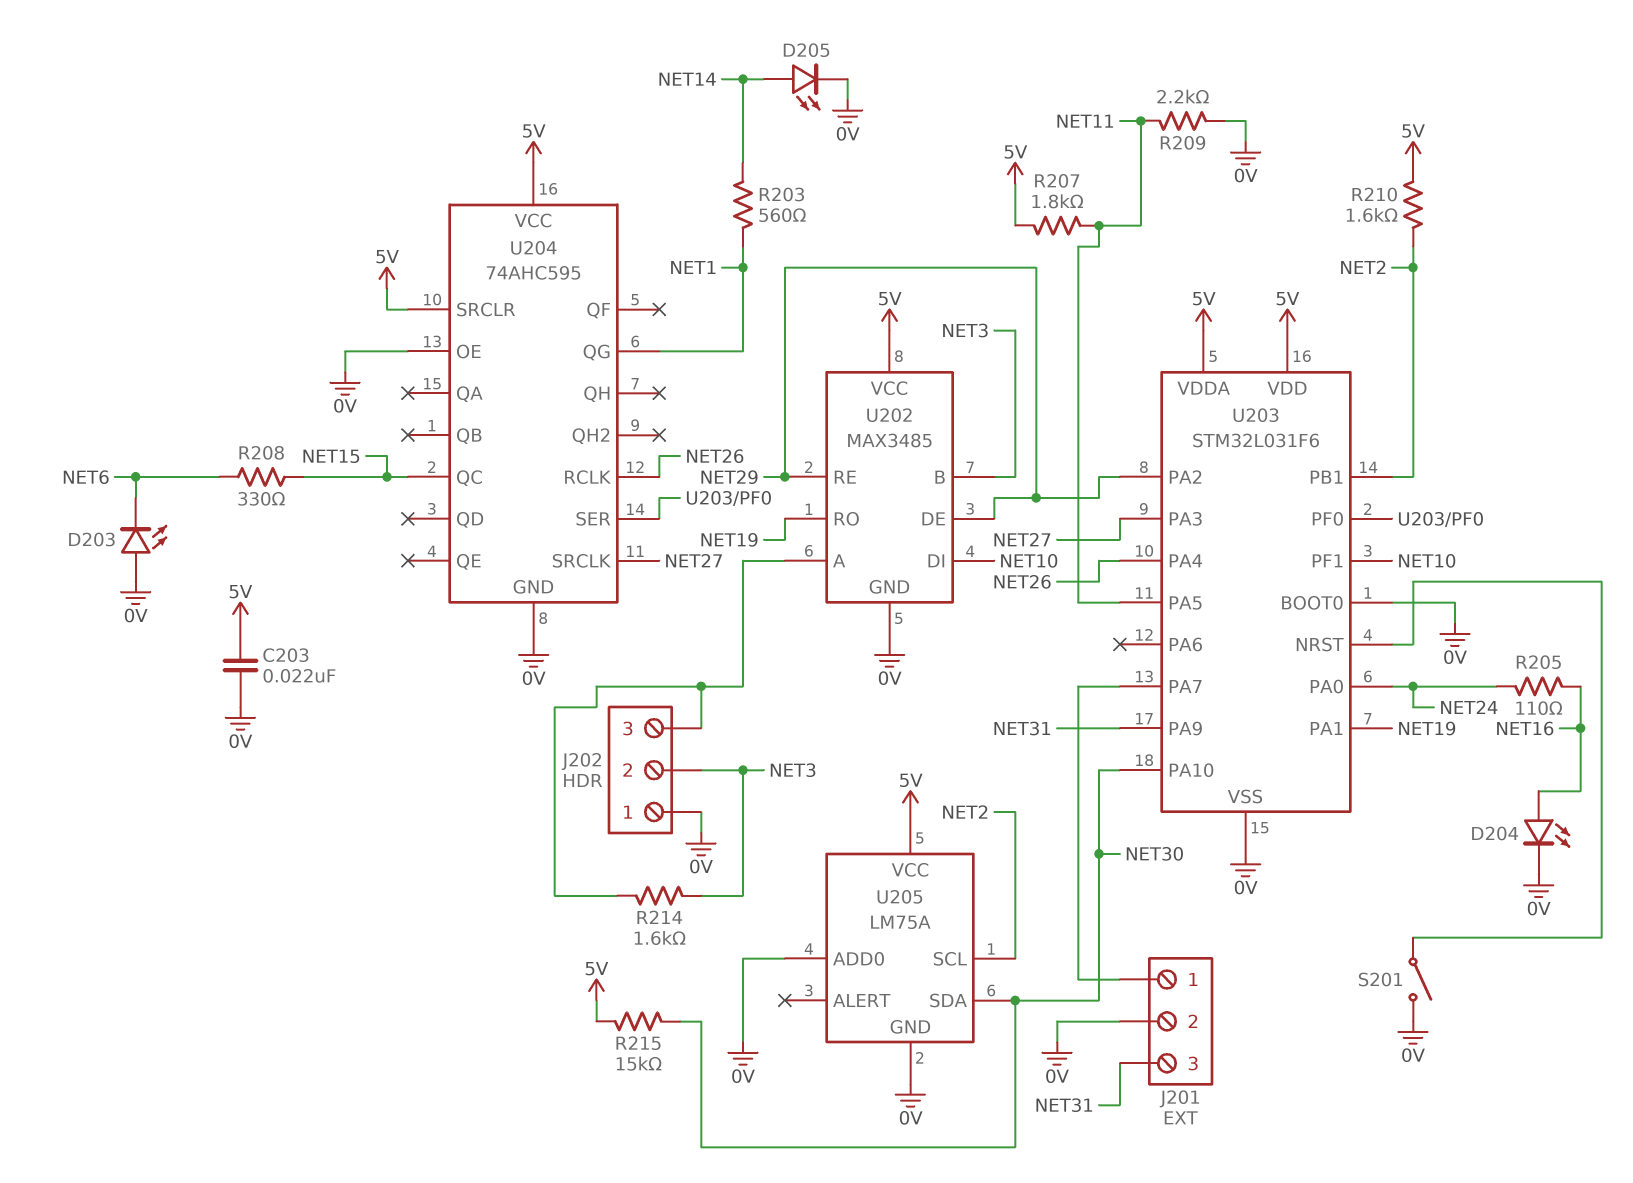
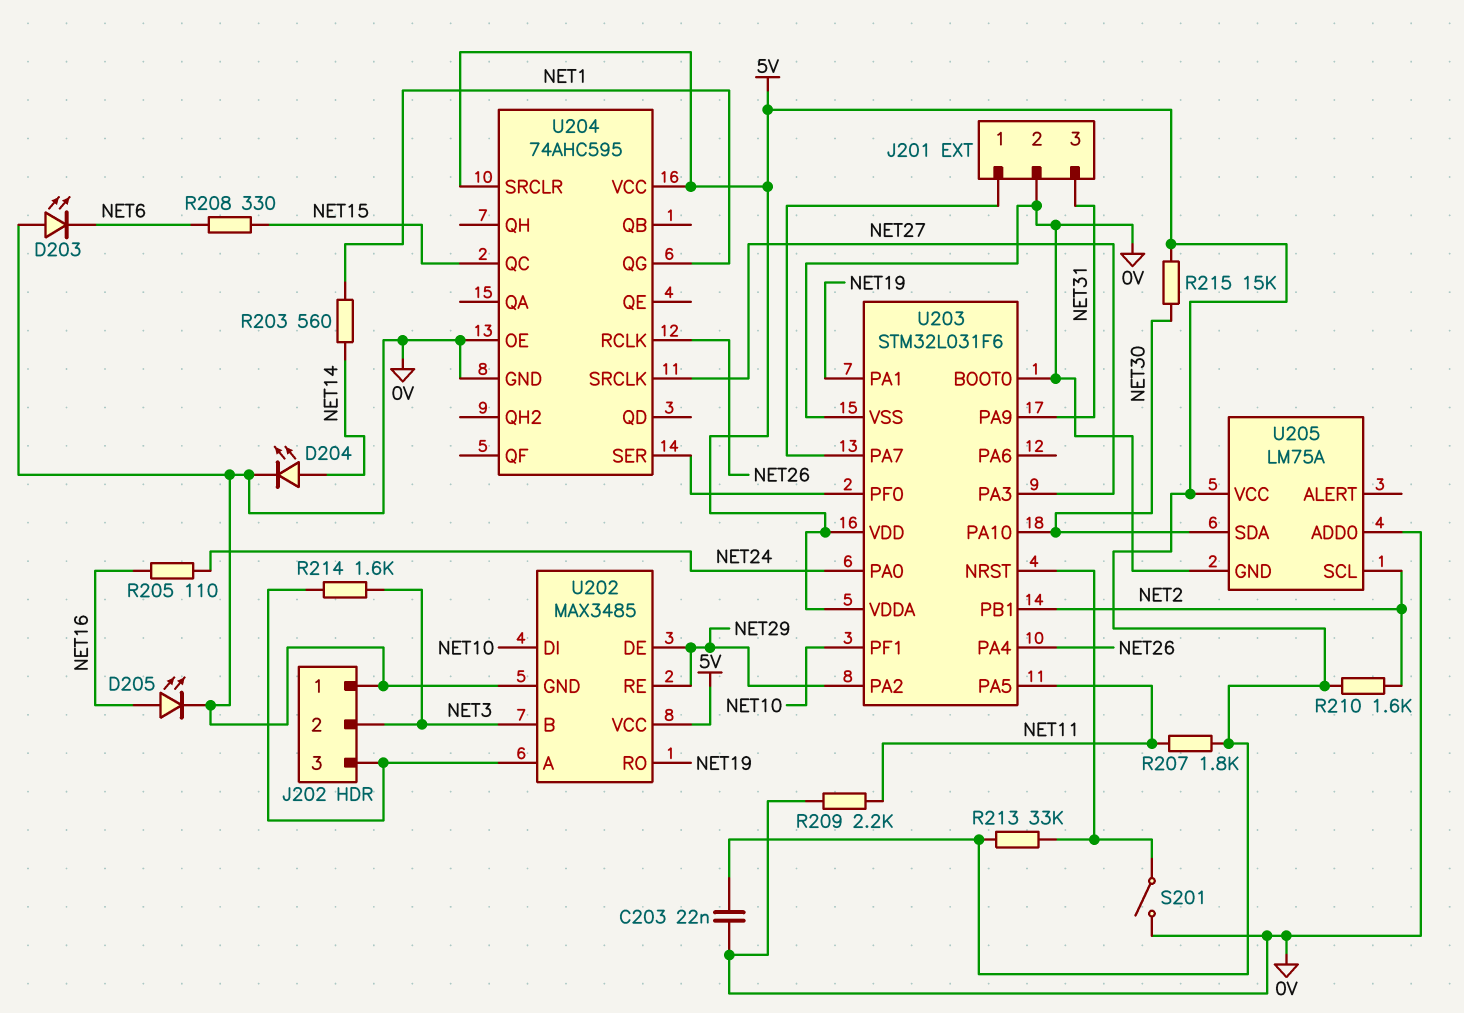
D204: LED (A NET16, K 0V) -> LED (A NET14, K 0V)
D205: LED (A NET14, K 0V) -> LED (A NET16, K 0V)
R213: none -> 33k (5V, U203/NRST)

